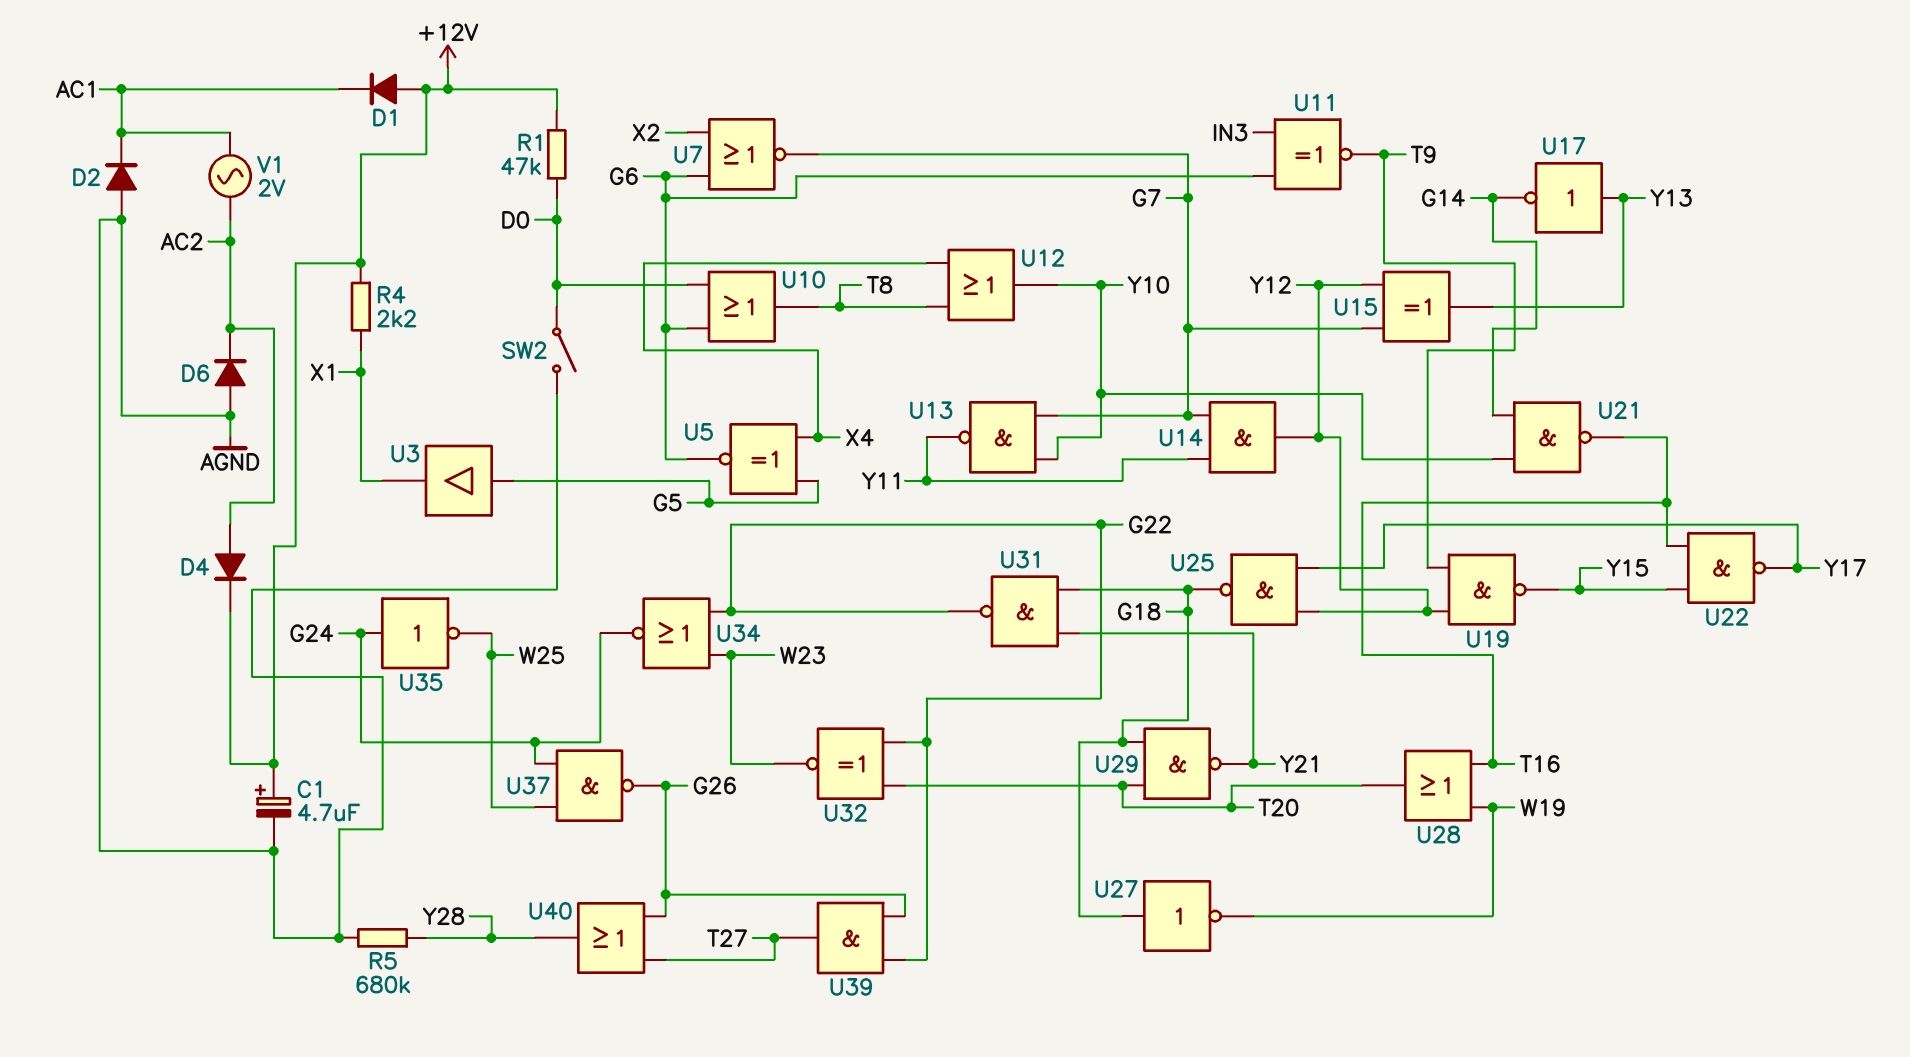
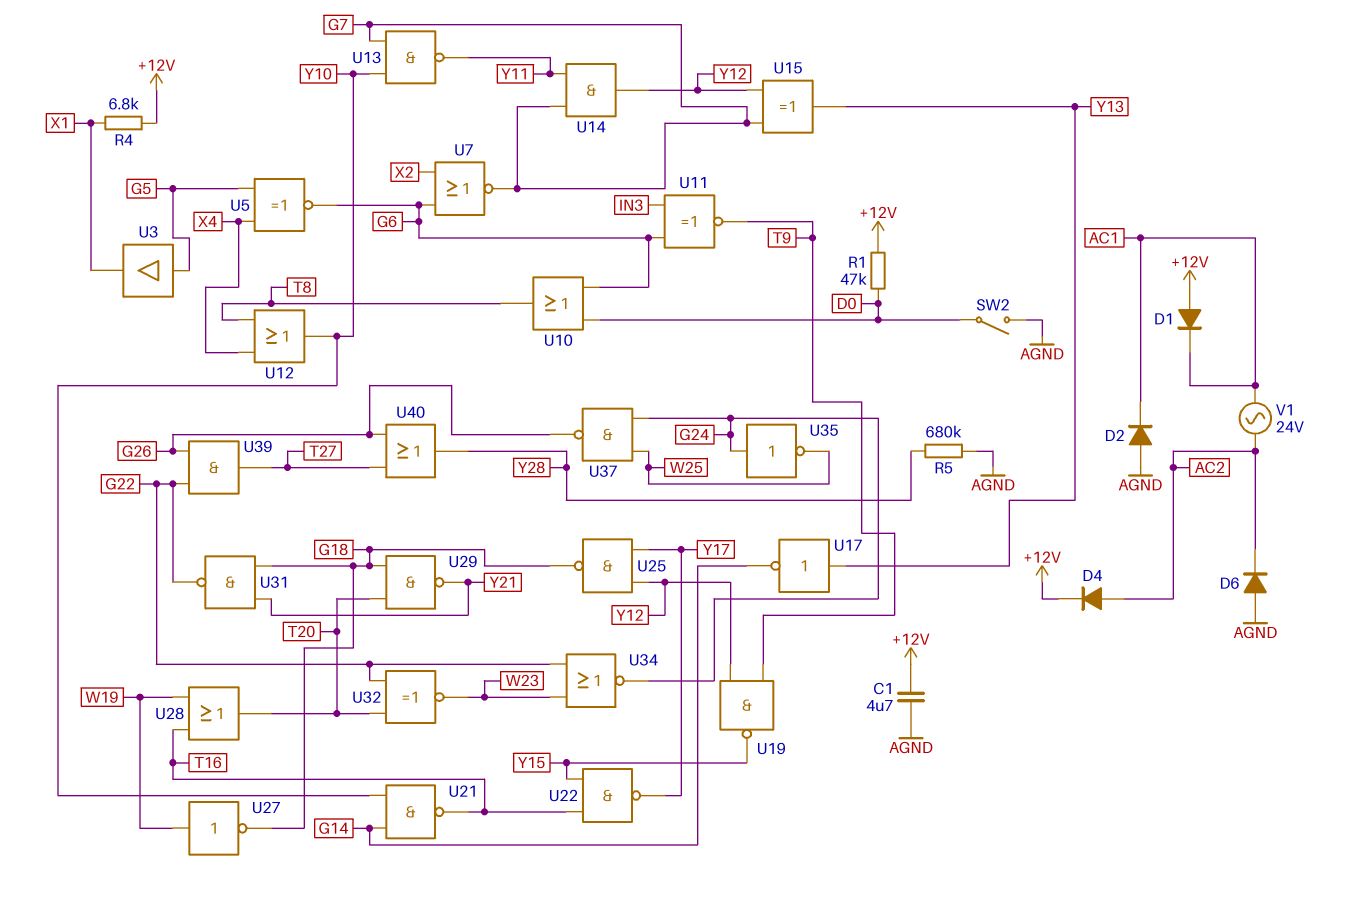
C1: 4.7uF (plus +12V, minus AGND) -> 4.7uF (+12V, AGND)
R4: 2.2k (+12V, X1) -> 6.8k (+12V, X1)
U27: NOT (in G18, out W19) -> NOT (in W19, out G18)
V1: AC 2V (AC1, AC2) -> AC 24V (AC1, AC2)

